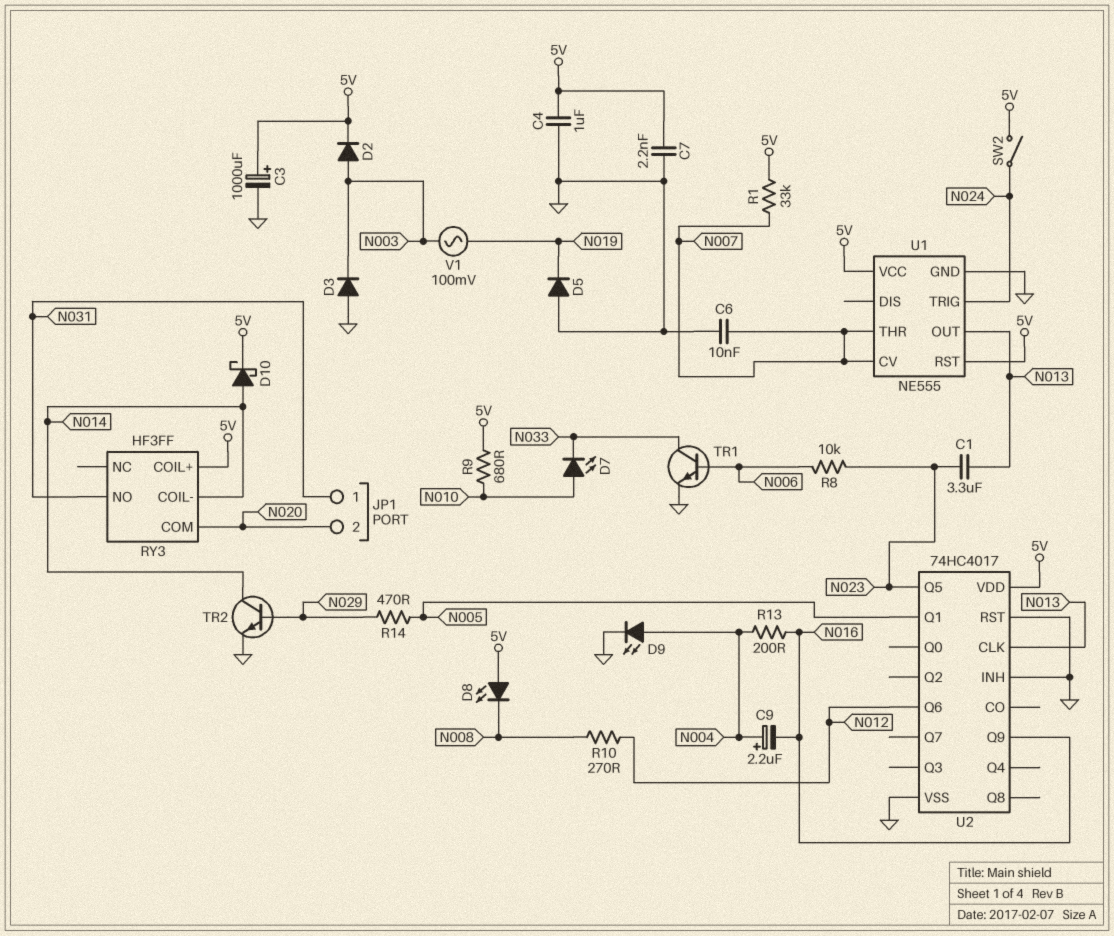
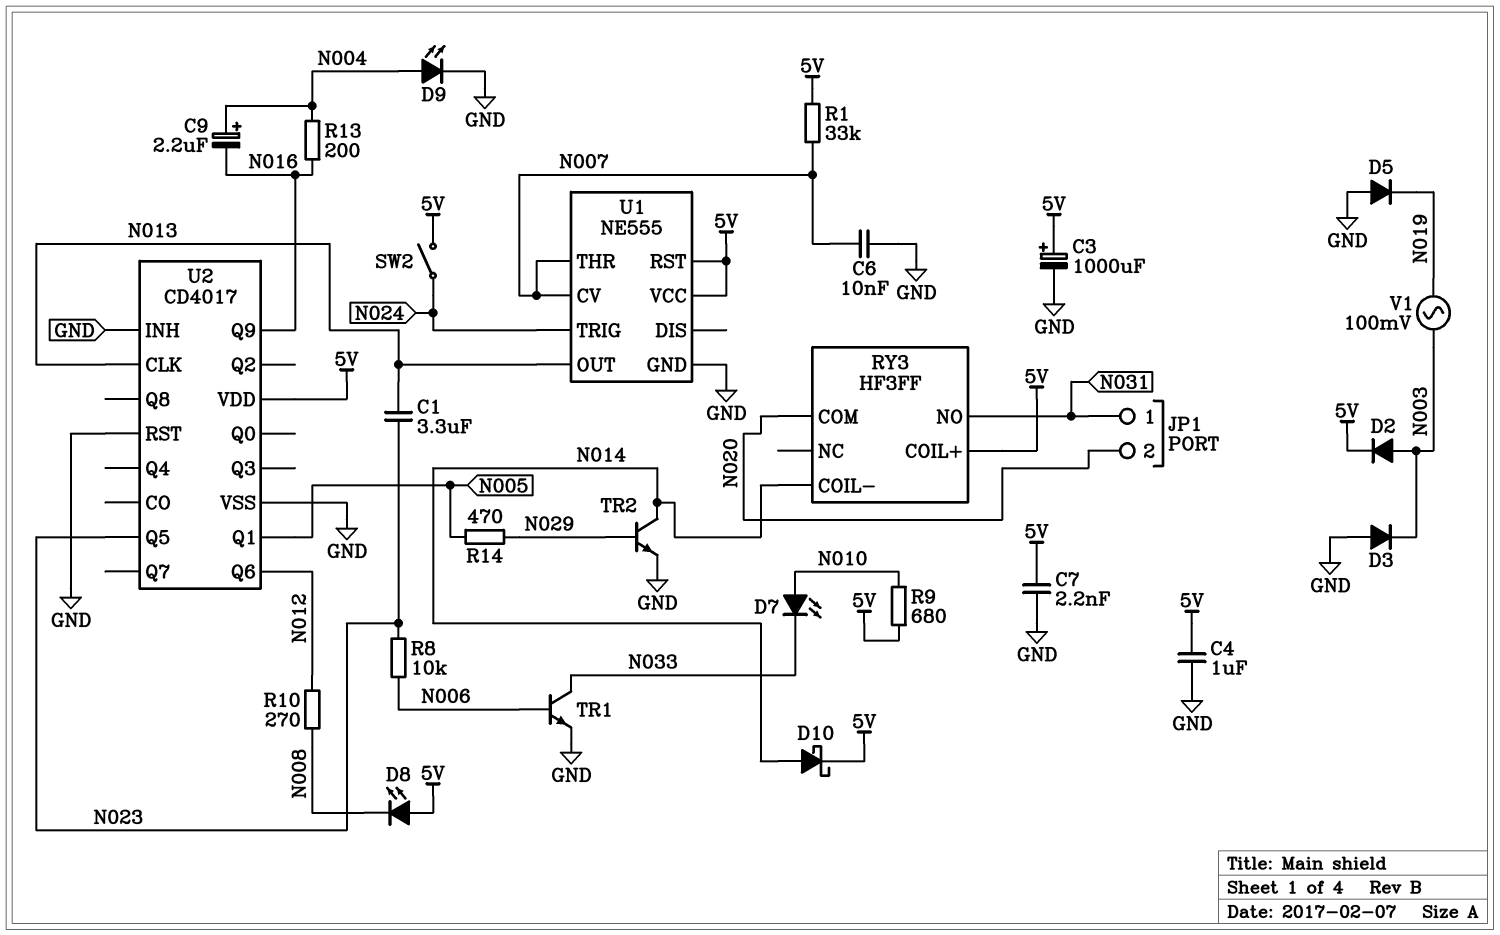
U2: 74HC4017 -> CD4017

